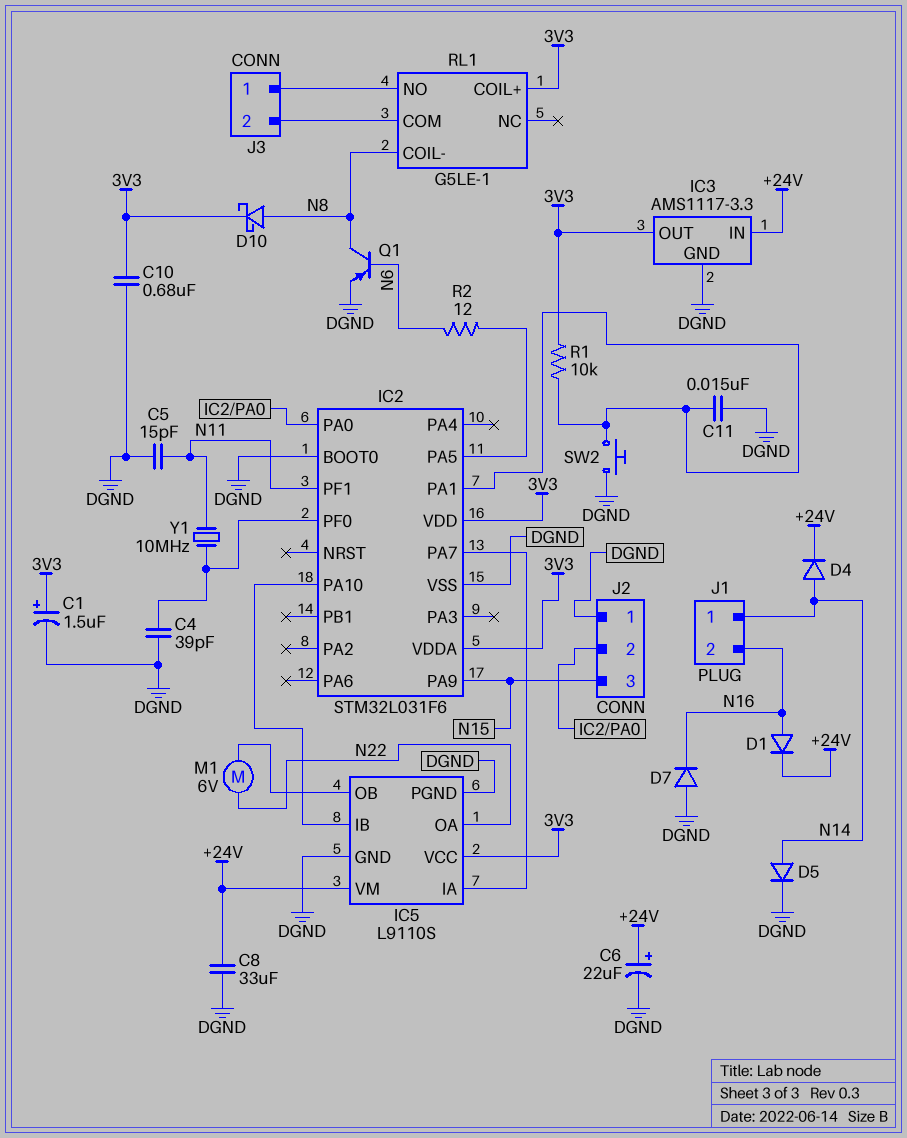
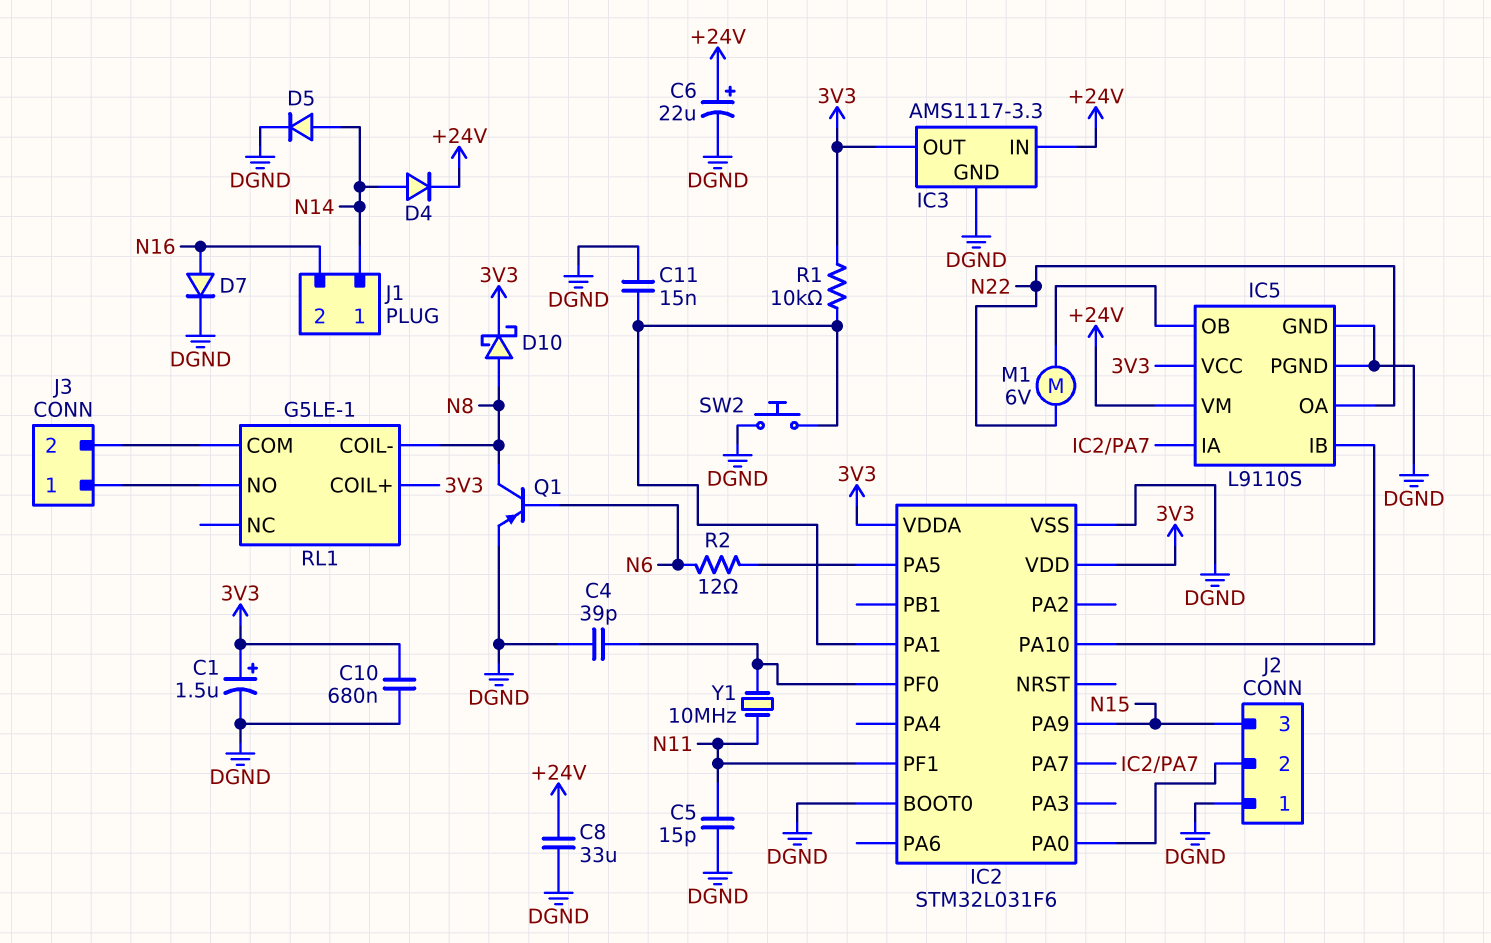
D1: diode (A N16, K +24V) -> none
D7: diode (A DGND, K N16) -> diode (A N16, K DGND)

